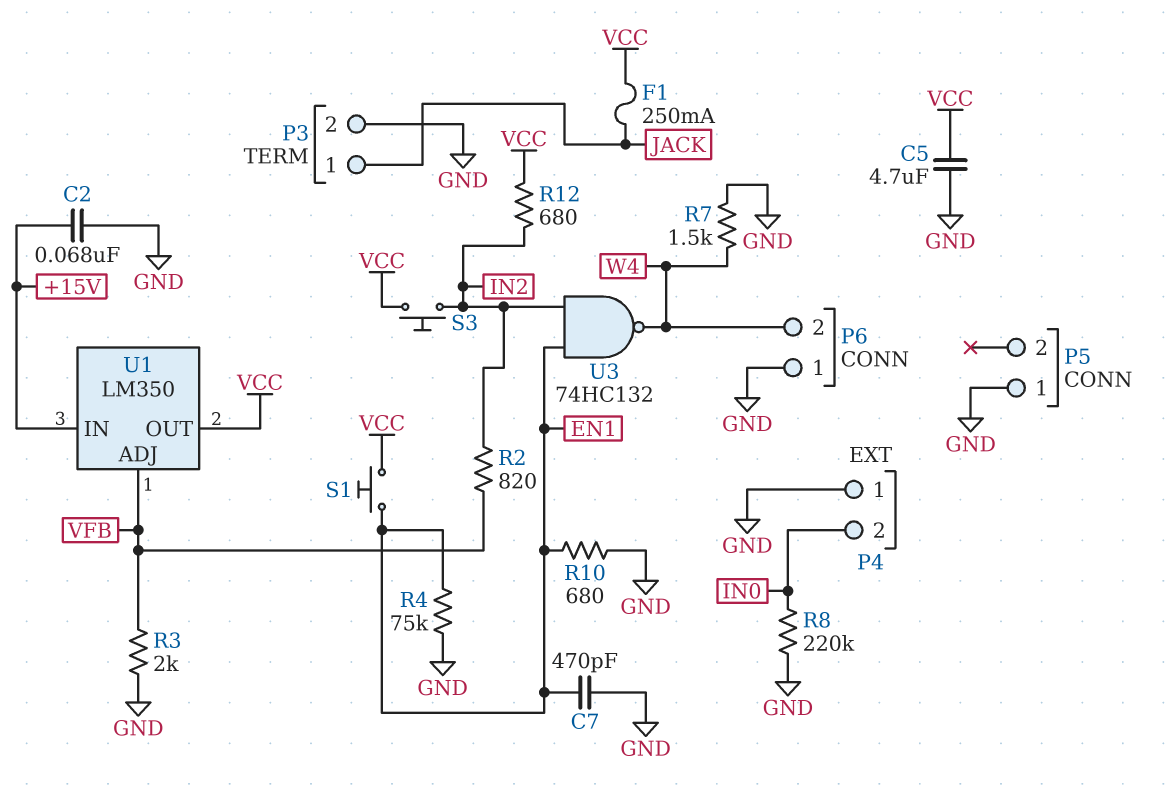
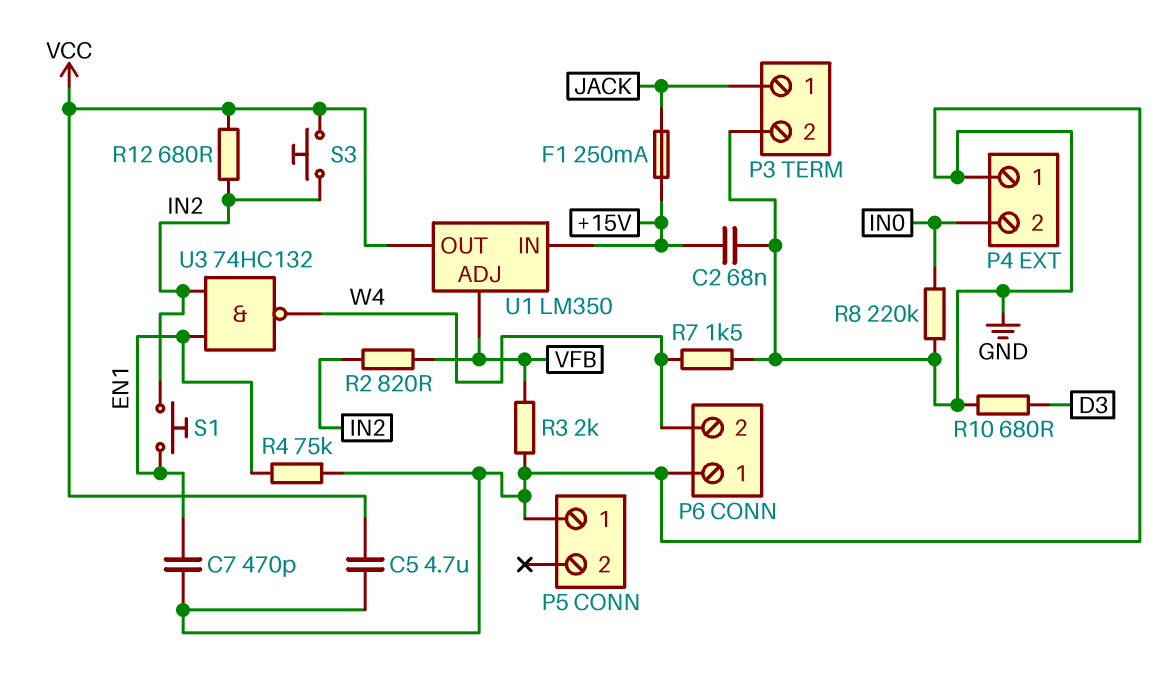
F1: 250mA (JACK, VCC) -> 250mA (+15V, JACK)
R10: 680 (EN1, GND) -> 680 (D3, GND)
S1: button (EN1, VCC) -> button (EN1, IN2)

